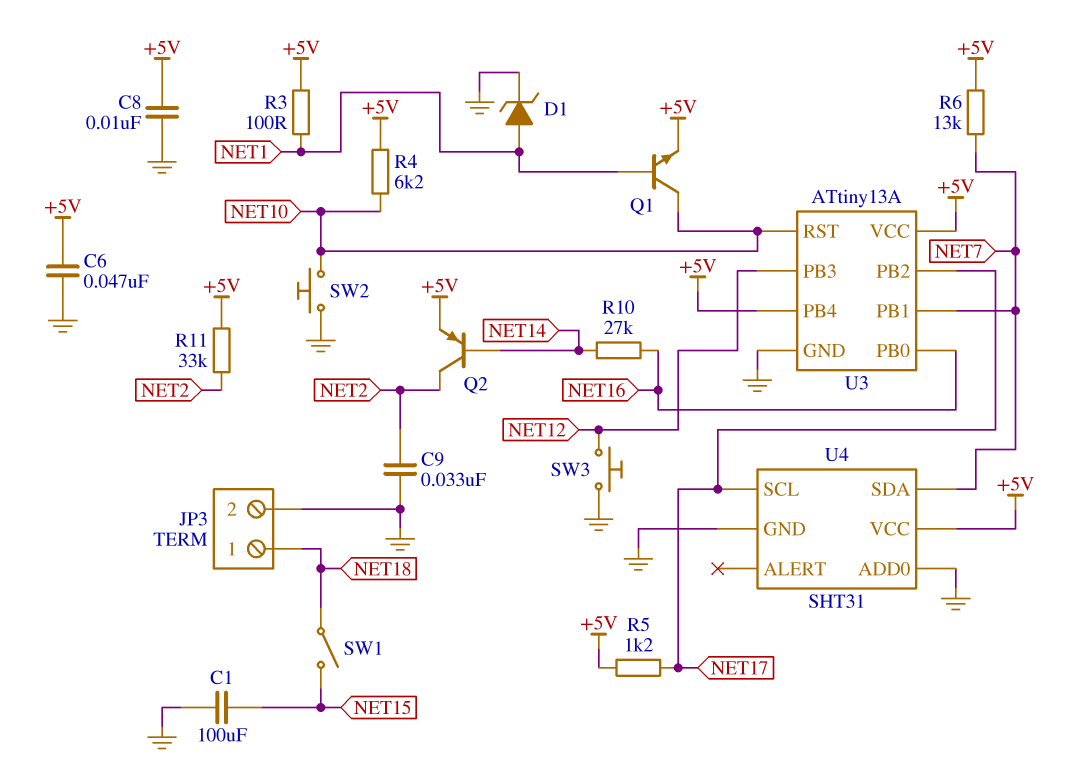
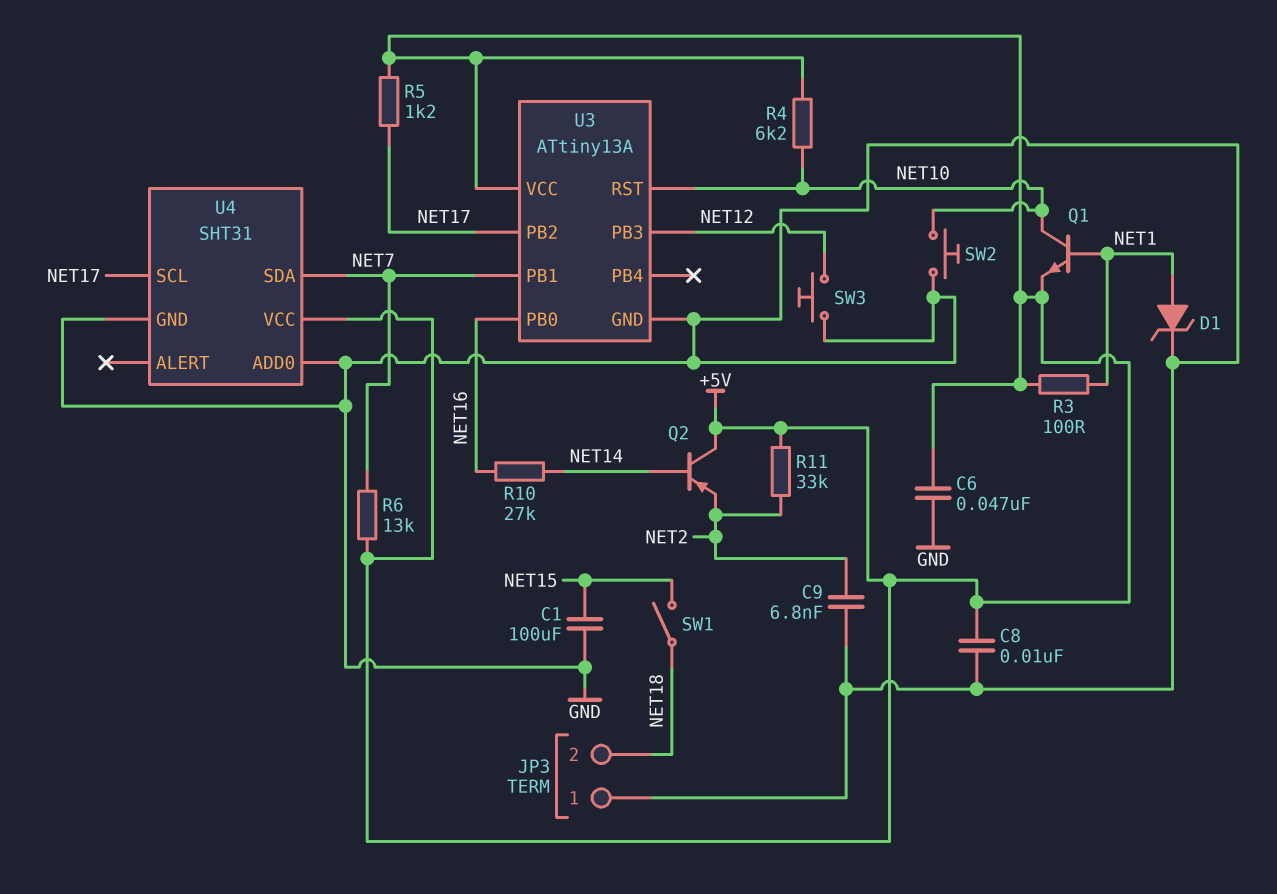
C9: 33nF (GND, NET2) -> 6.8nF (GND, NET2)
JP3 pin 1: NET18 -> GND
JP3 pin 2: GND -> NET18
Q2: PNP (B NET14, C NET2, E +5V) -> PNP (B NET14, C +5V, E NET2)
U3 pin PB4: +5V -> none

